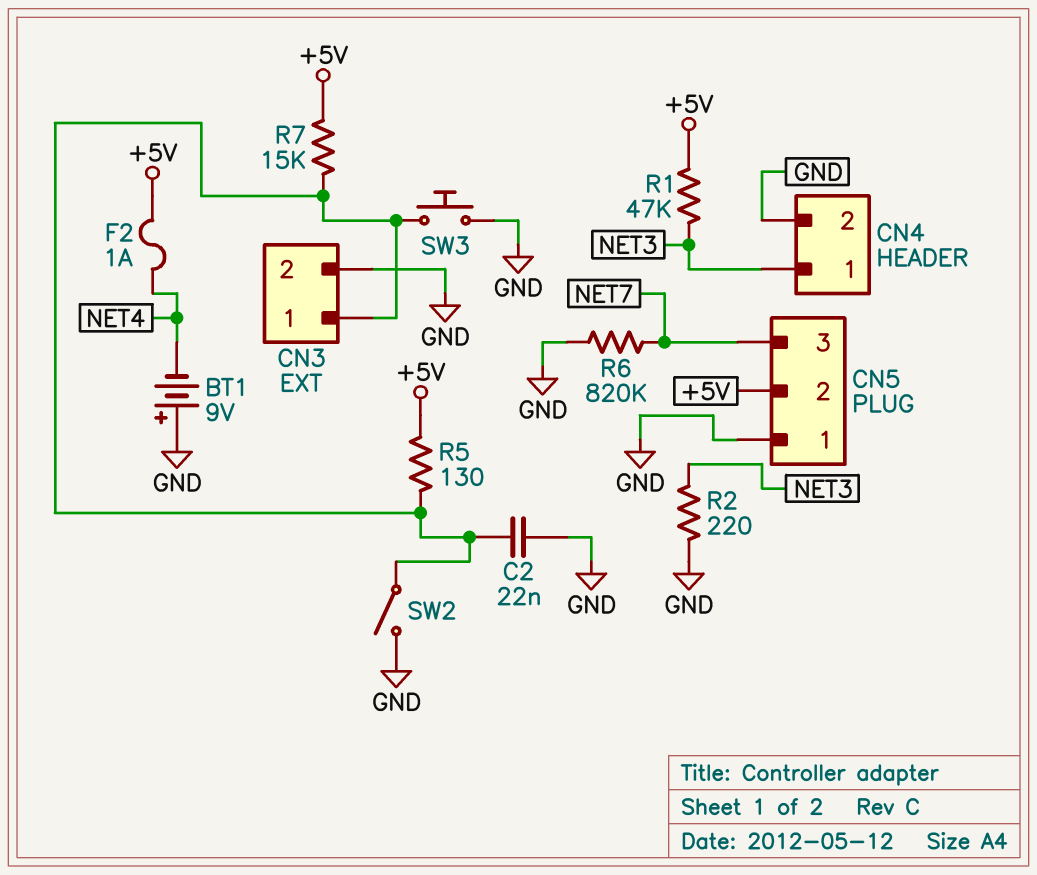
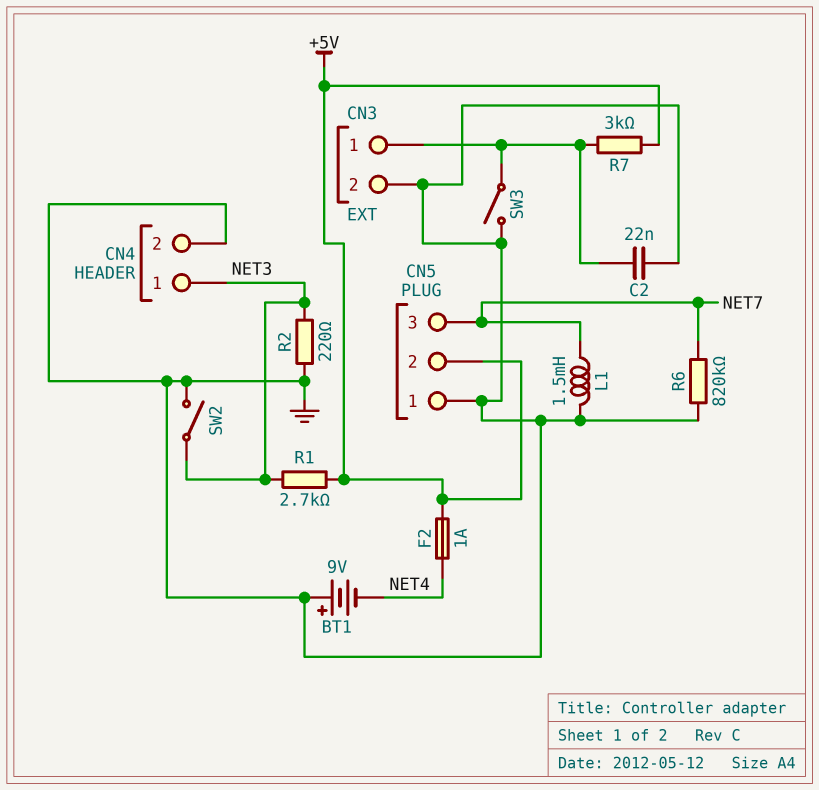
L1: none -> 1.5mH (GND, NET7)
R1: 47k (+5V, NET3) -> 2.7k (+5V, NET3)
R5: 130 (+5V, CN3/1) -> none
R7: 15k (+5V, CN3/1) -> 3k (+5V, CN3/1)
SW2: switch (CN3/1, GND) -> switch (GND, NET3)
SW3: button (CN3/1, GND) -> switch (CN3/1, GND)

